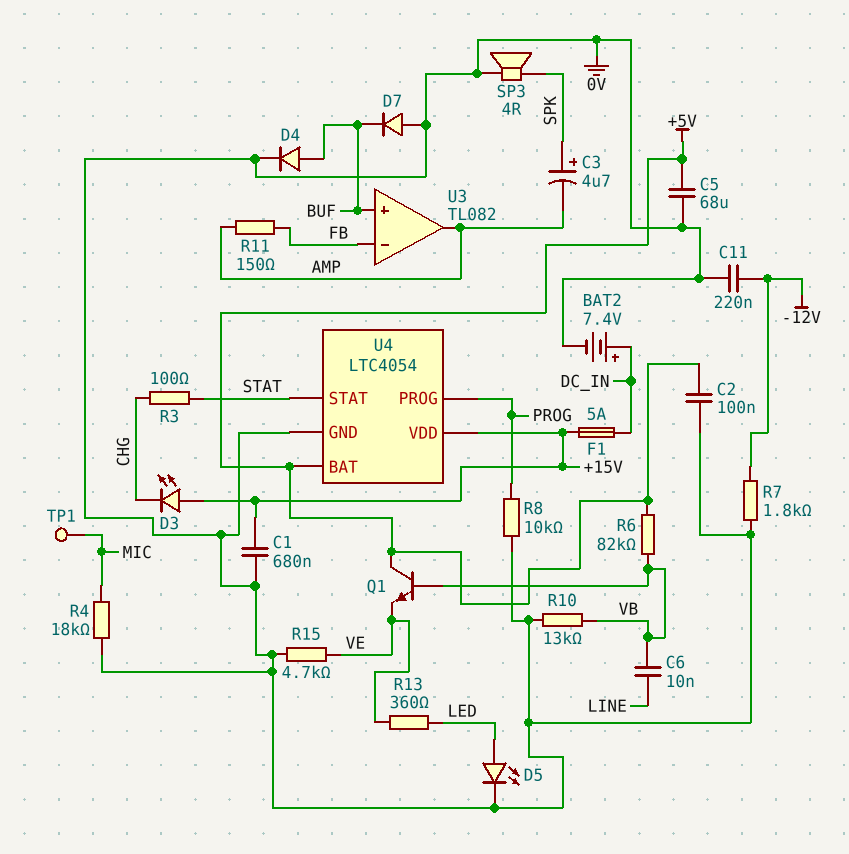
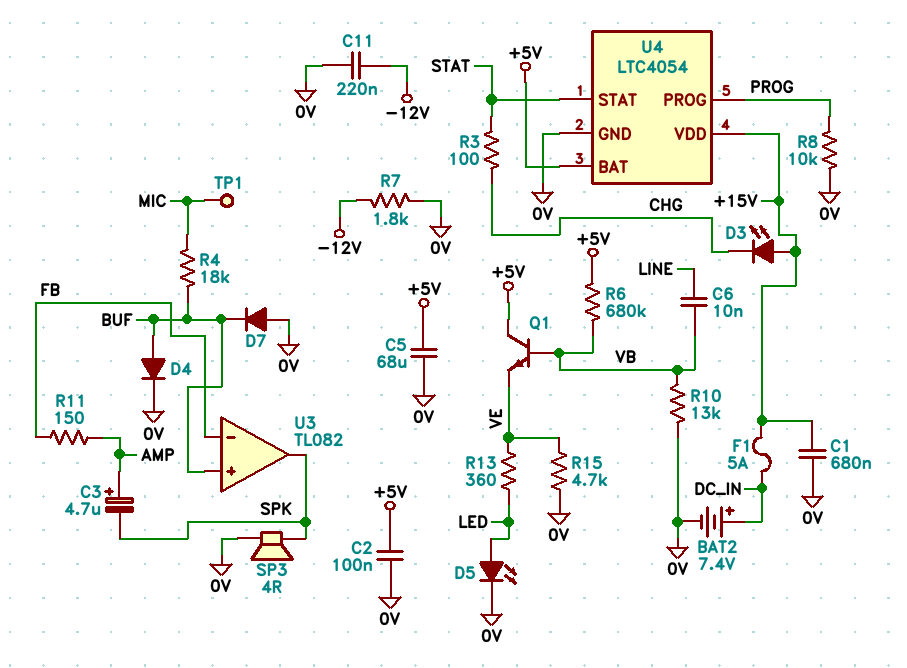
C3: 4.7uF (plus SPK, minus AMP) -> 4.7uF (plus AMP, minus SPK)
R4: 18k (0V, MIC) -> 18k (BUF, MIC)
R6: 82k (+5V, VB) -> 680k (+5V, VB)
U3 pin out: AMP -> SPK

